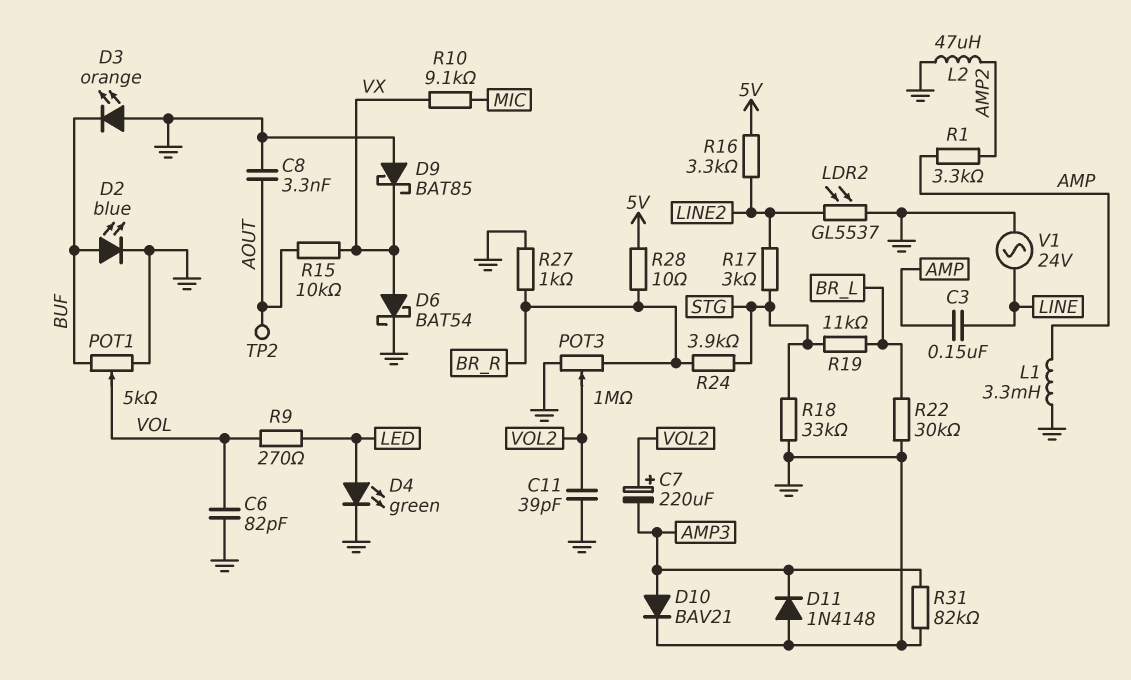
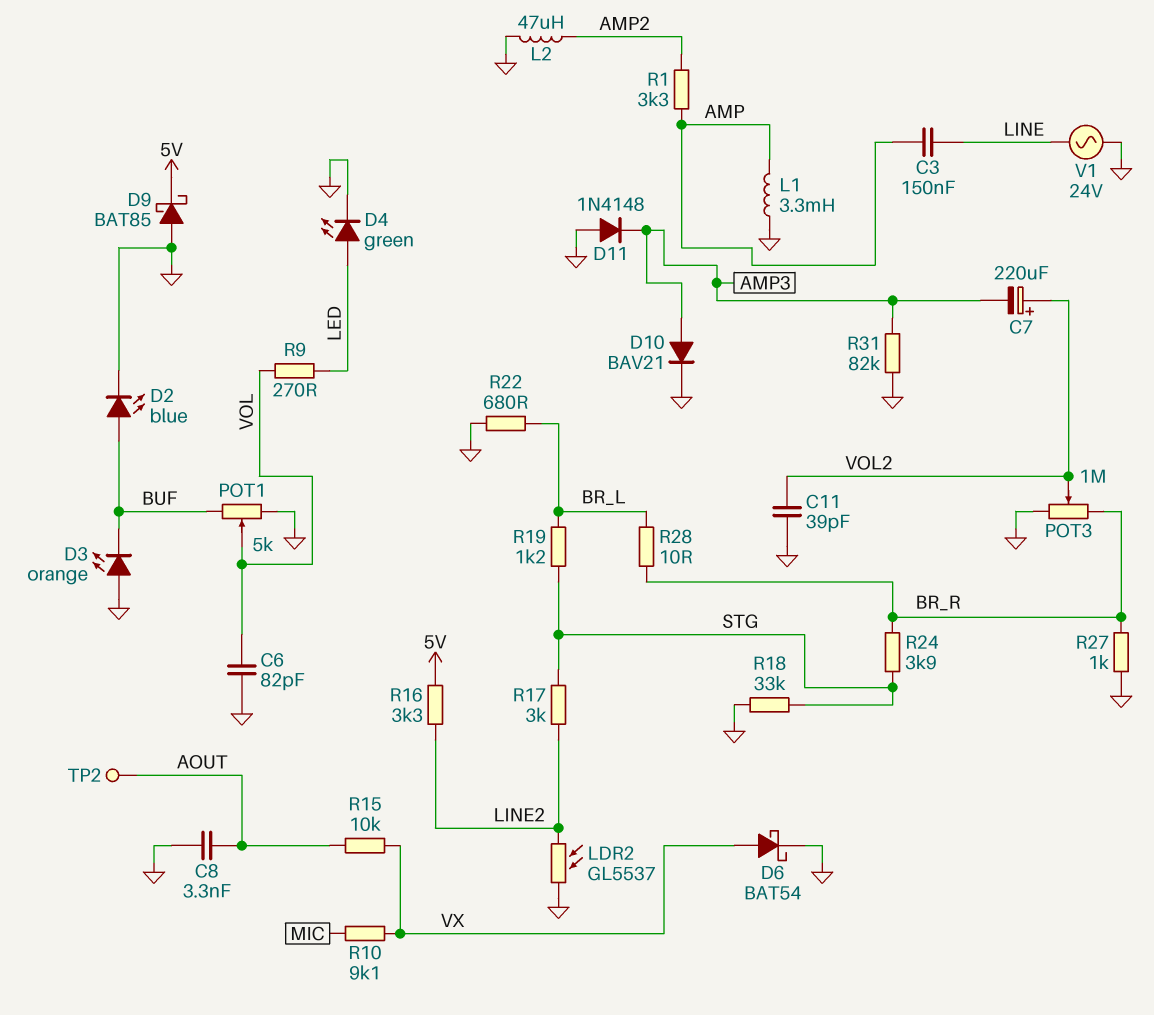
D9: schottky BAT85 (A GND, K VX) -> schottky BAT85 (A GND, K 5V)
R19: 11k (BR_L, STG) -> 1.2k (BR_L, STG)
R22: 30k (BR_L, GND) -> 680 (BR_L, GND)
R28: 10 (5V, BR_R) -> 10 (BR_L, BR_R)

